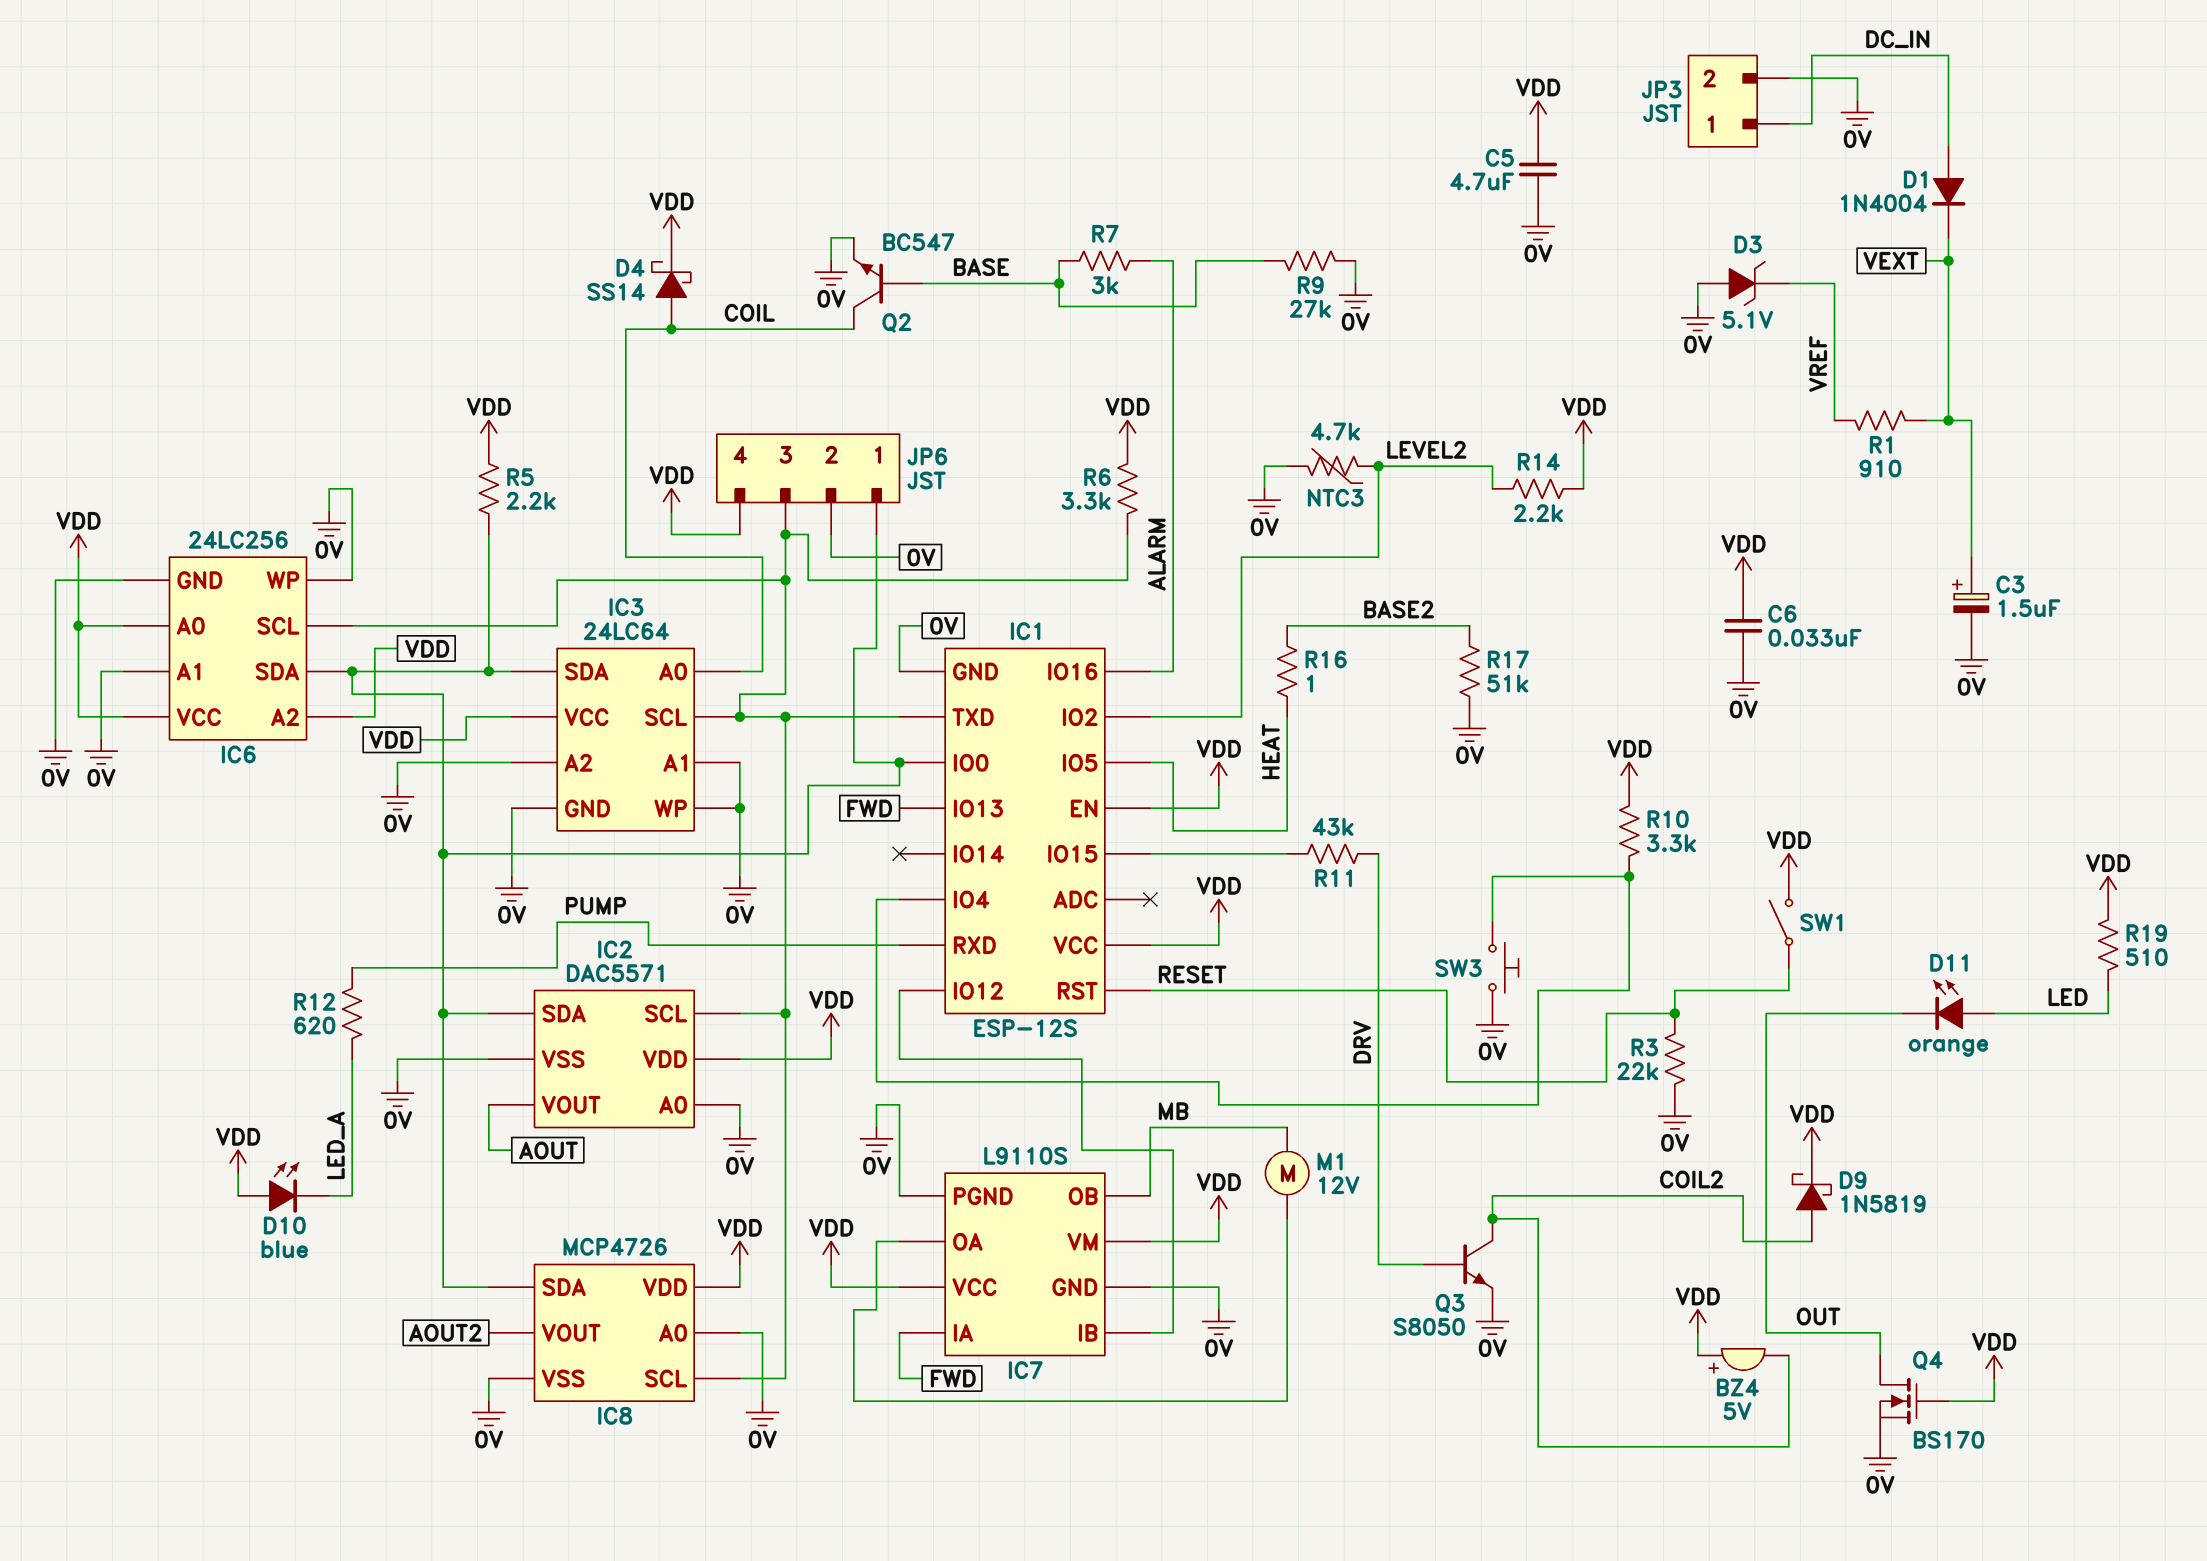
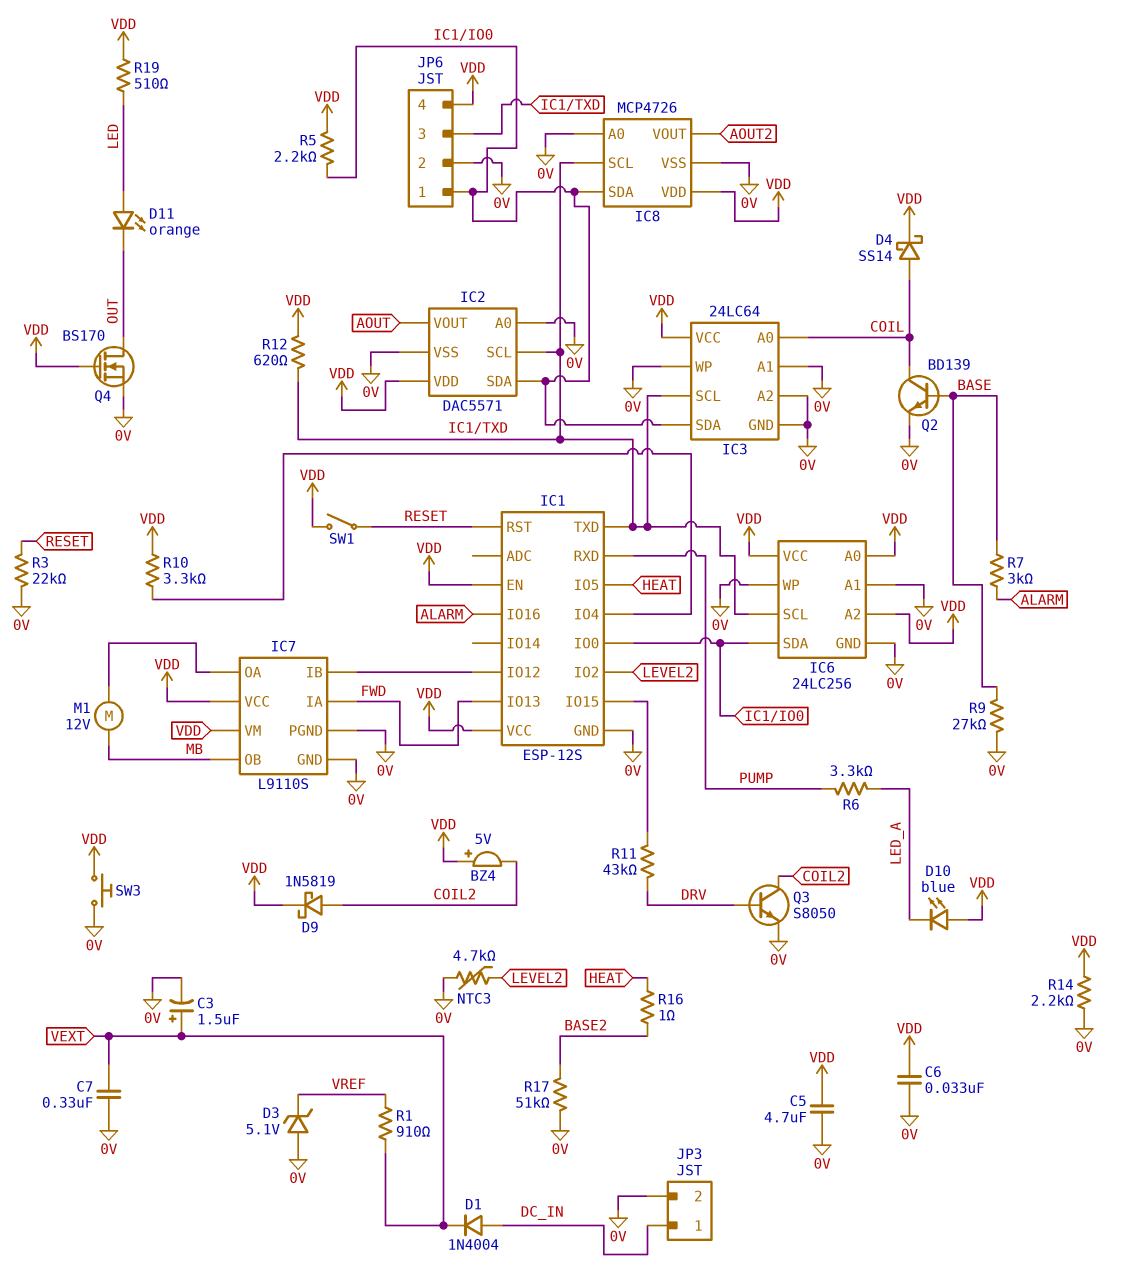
C7: none -> 330nF (0V, VEXT)
Q2: NPN BC547 (B BASE, C COIL, E 0V) -> NPN BD139 (B BASE, C COIL, E 0V)
R6: 3.3k (IC1/TXD, VDD) -> 3.3k (LED_A, PUMP)
R12: 620 (LED_A, PUMP) -> 620 (IC1/TXD, VDD)
R14: 2.2k (LEVEL2, VDD) -> 2.2k (0V, VDD)
SW3: button (0V, IC1/IO4) -> button (0V, VDD)

